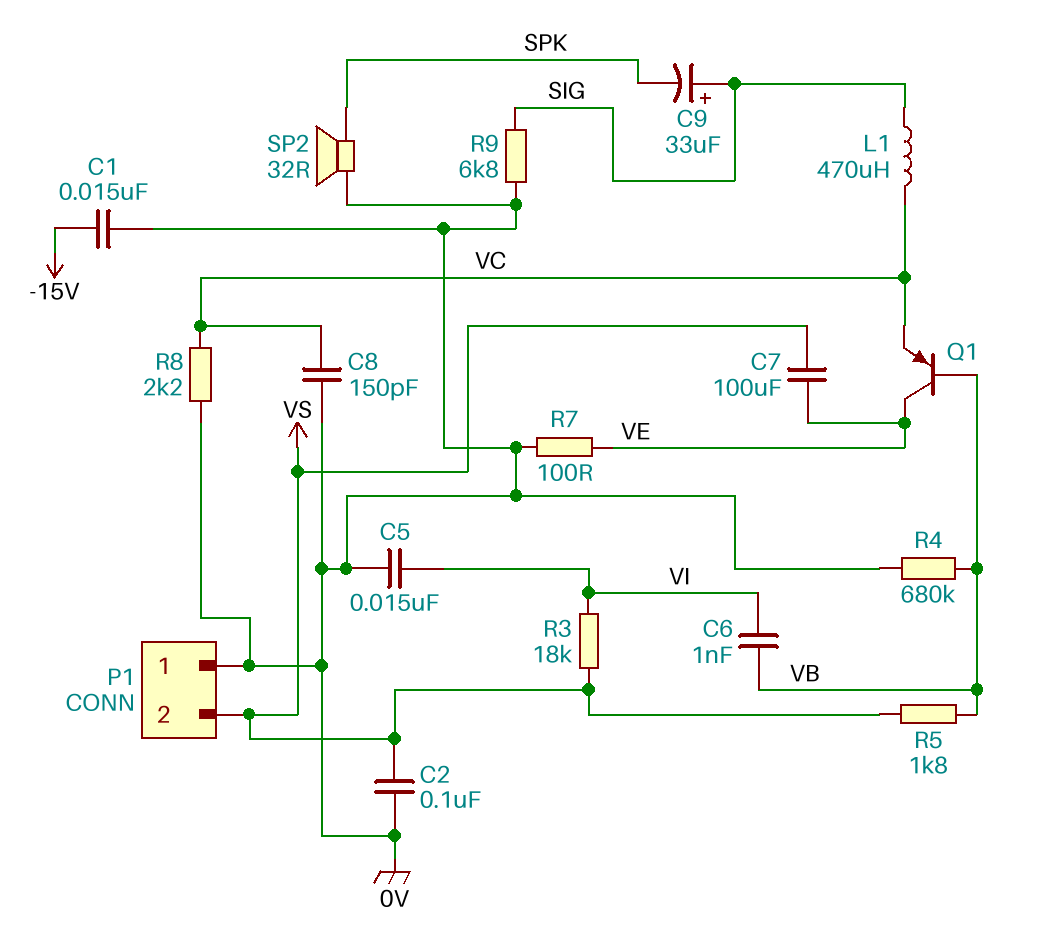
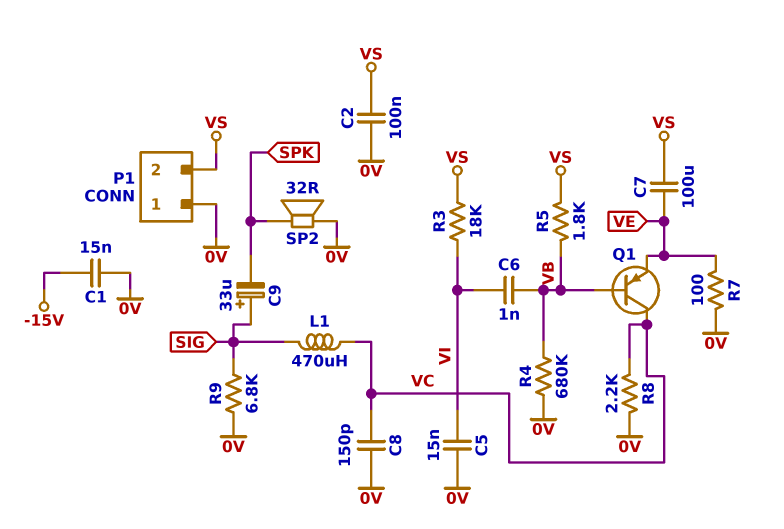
Q1: PNP (B VB, C VE, E VC) -> PNP (B VB, C VC, E VE)

